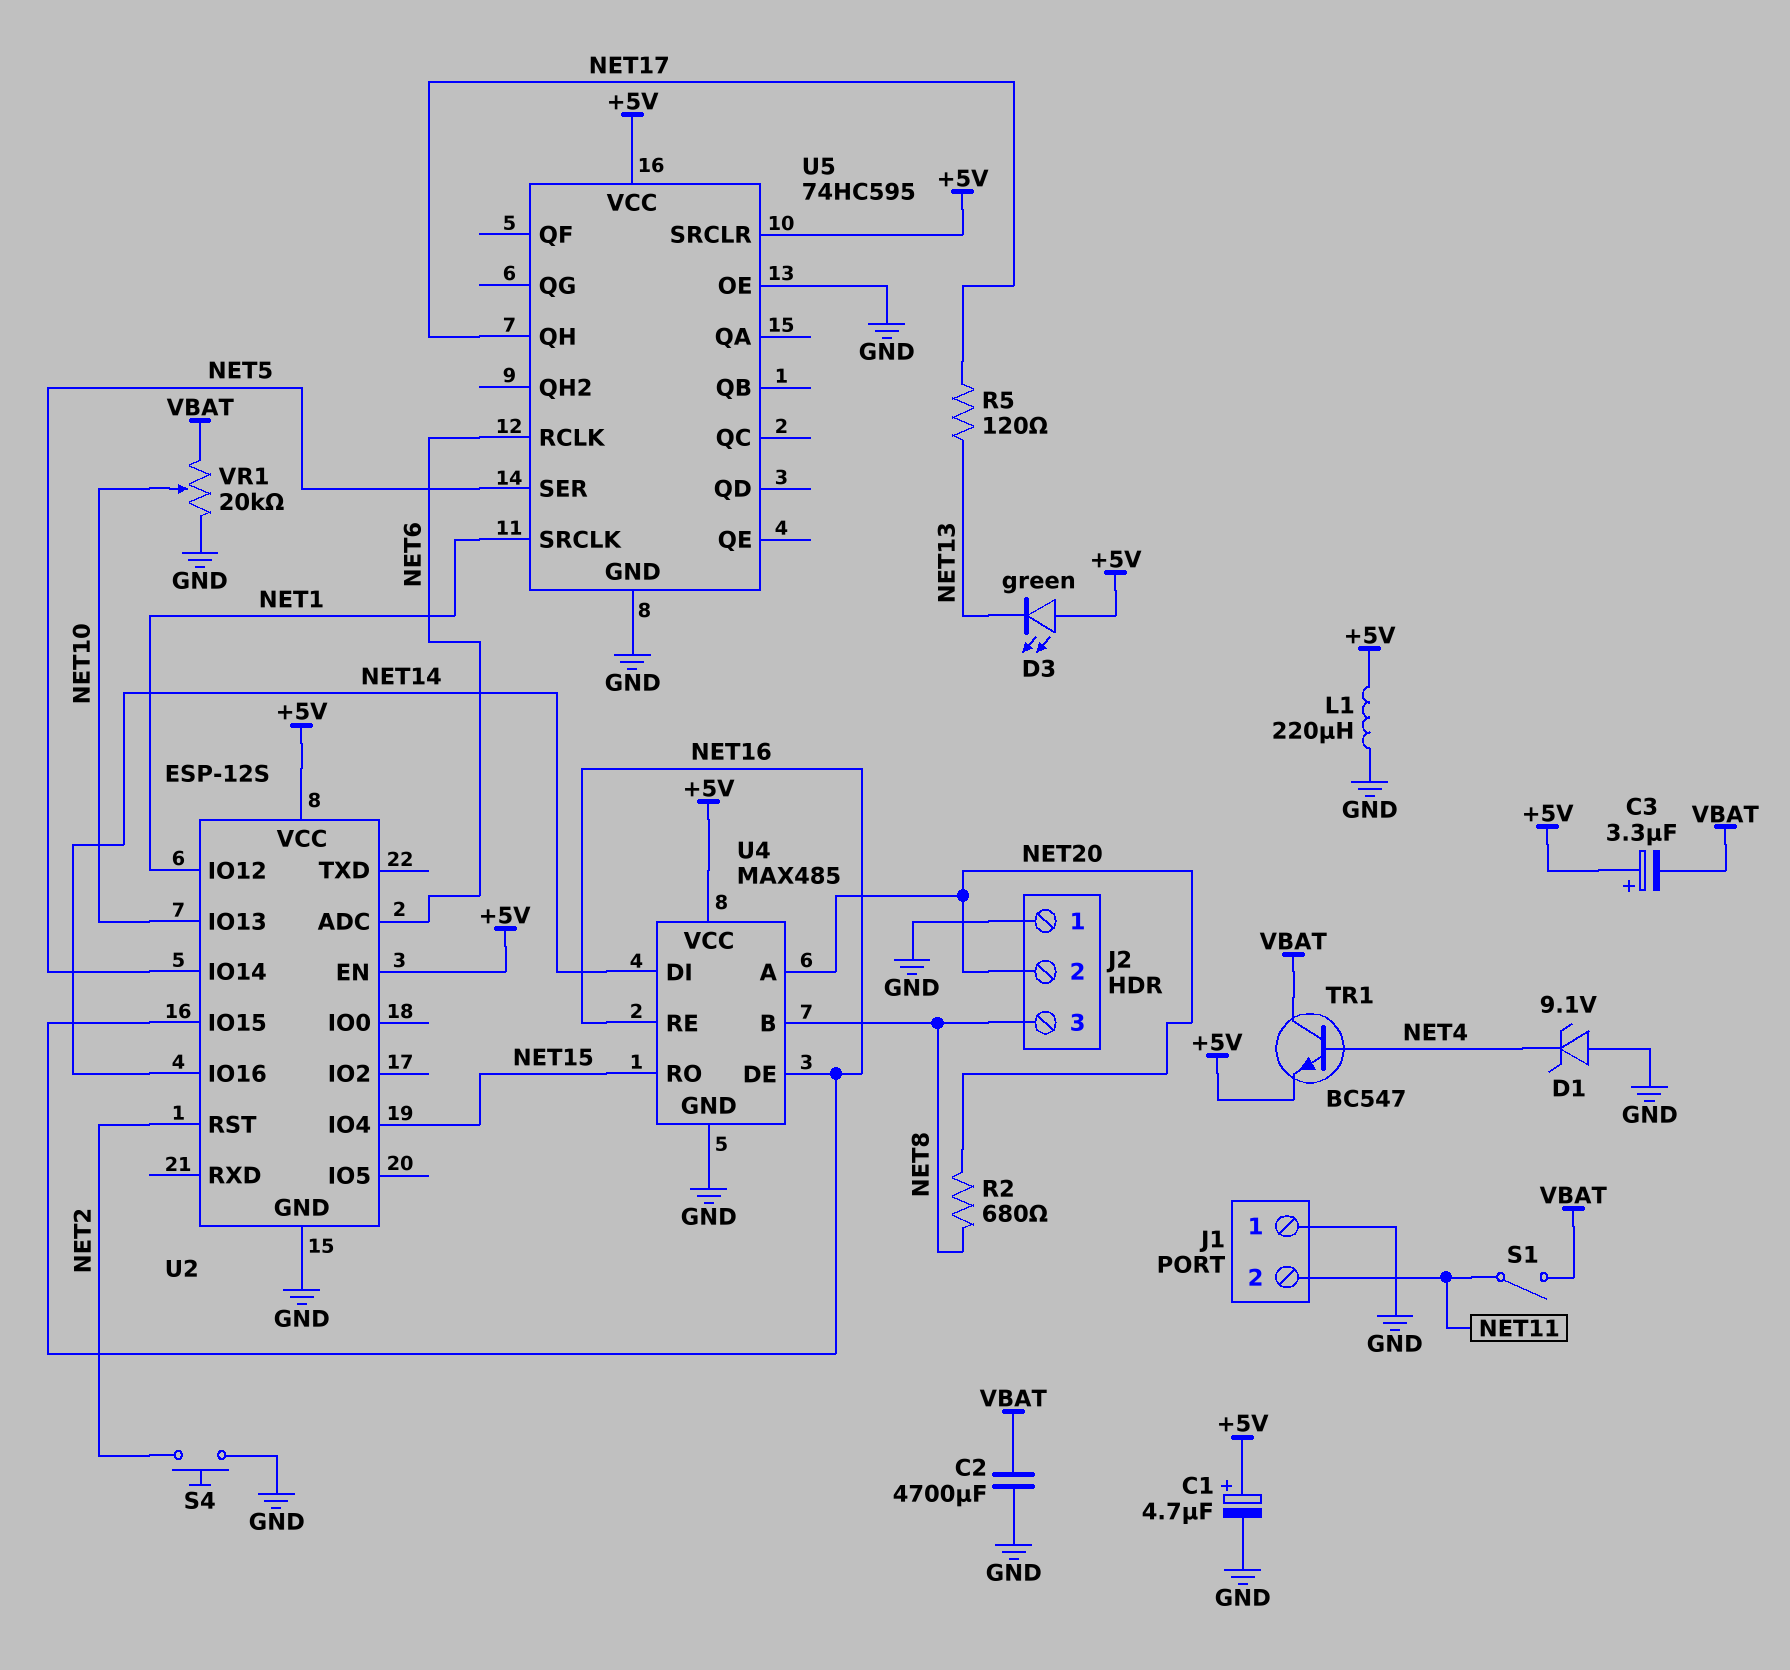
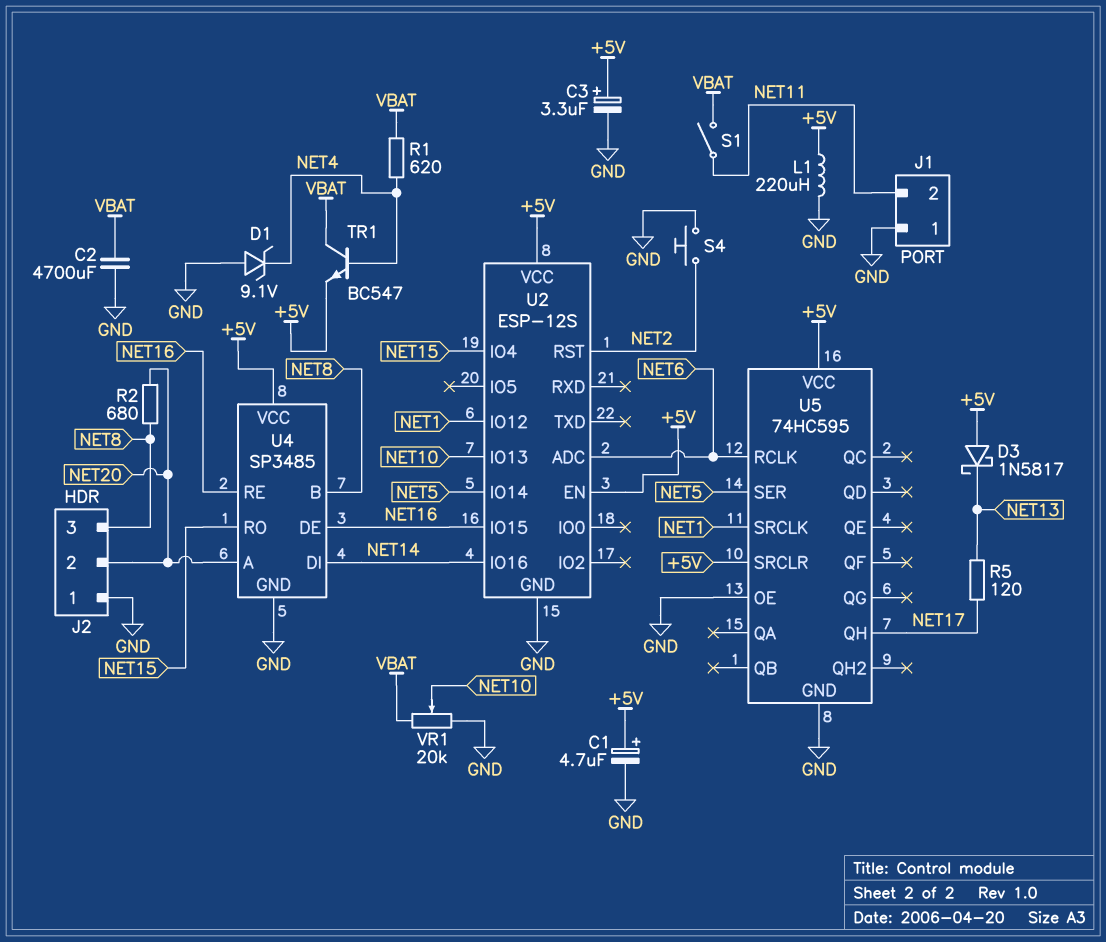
C3: 3.3uF (plus +5V, minus VBAT) -> 3.3uF (plus +5V, minus GND)
D3: LED green (A +5V, K NET13) -> schottky 1N5817 (A +5V, K NET13)
R1: none -> 620 (NET4, VBAT)
U4: MAX485 -> SP3485

